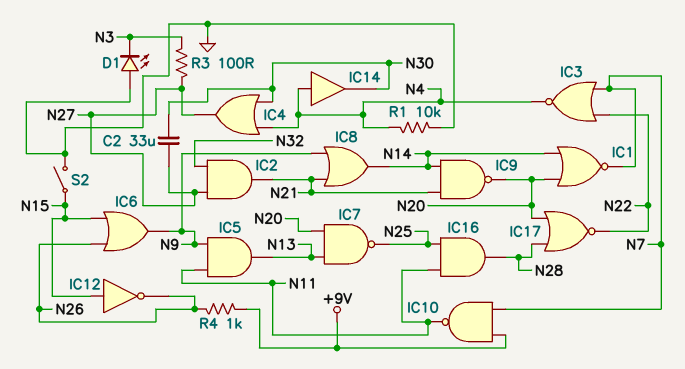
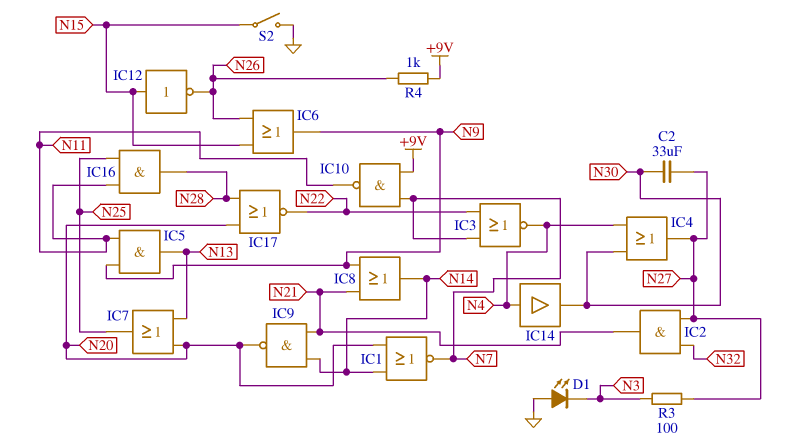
IC7: NAND (in N13, in N20, out N25) -> OR (in N13, in N20, out N25)
R1: 10k (GND, N4) -> none

